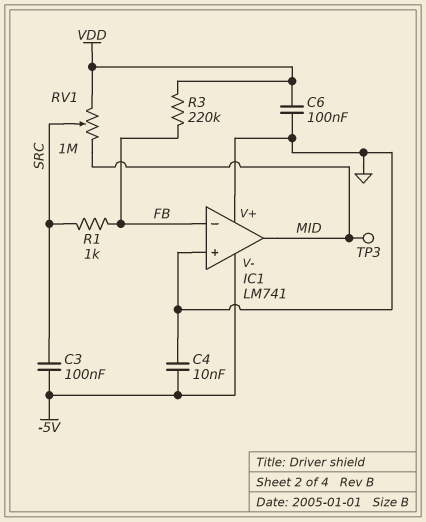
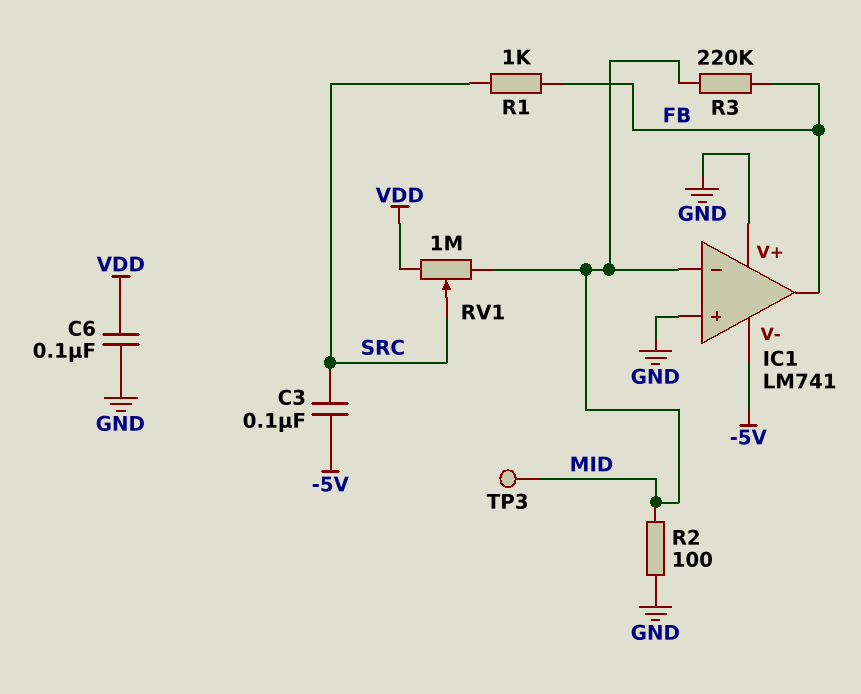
C4: 10nF (-5V, GND) -> none
IC1 pin in-: FB -> MID
IC1 pin out: MID -> FB
R2: none -> 100 (GND, MID)
R3: 220k (FB, VDD) -> 220k (FB, MID)

